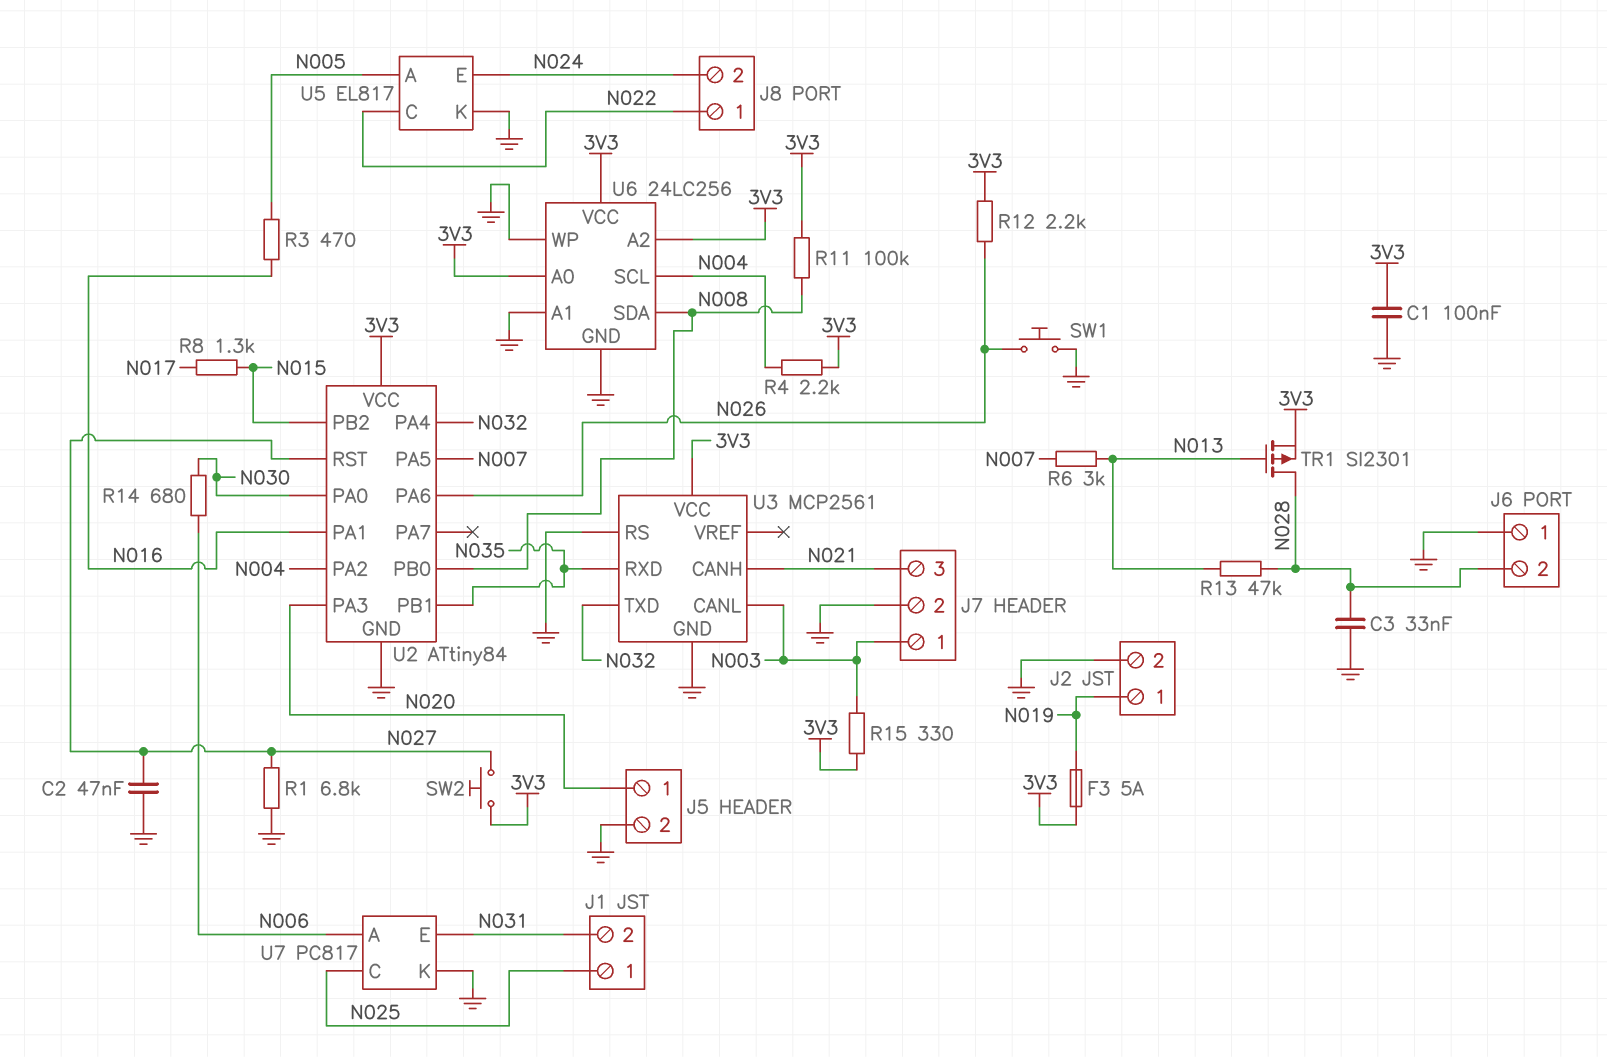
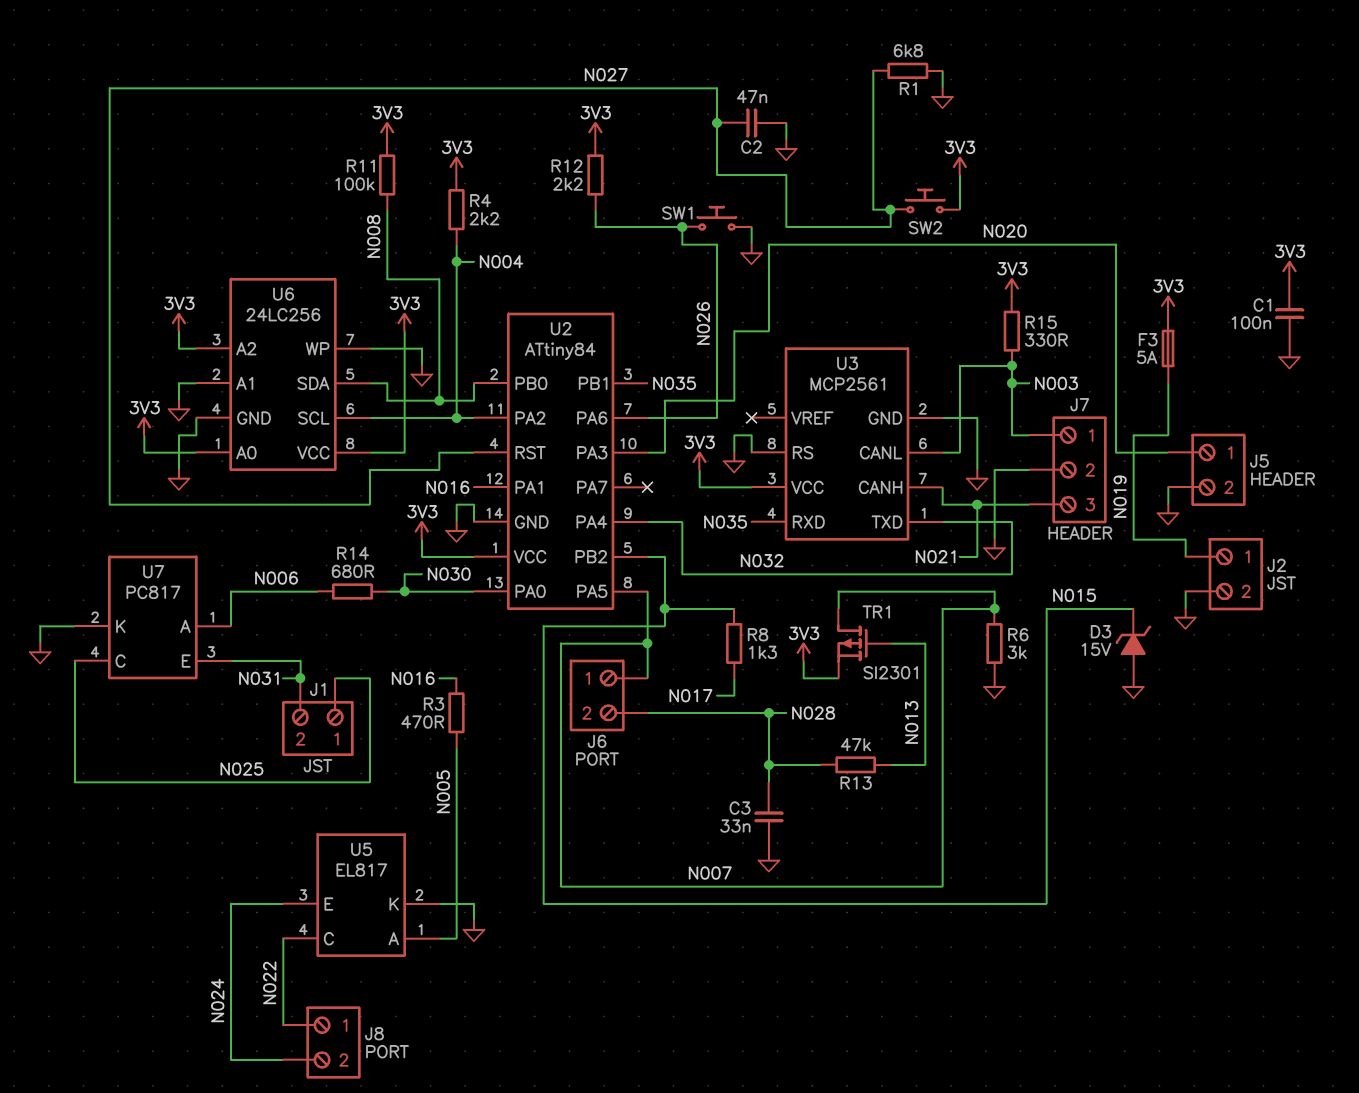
D3: none -> zener 15V (A GND, K N015)
J6 pin 1: GND -> N007
R6: 3k (N007, N013) -> 3k (GND, N007)
TR1: PMOS SI2301 (G N013, D N028, S 3V3) -> PMOS SI2301 (G N013, D N007, S 3V3)

